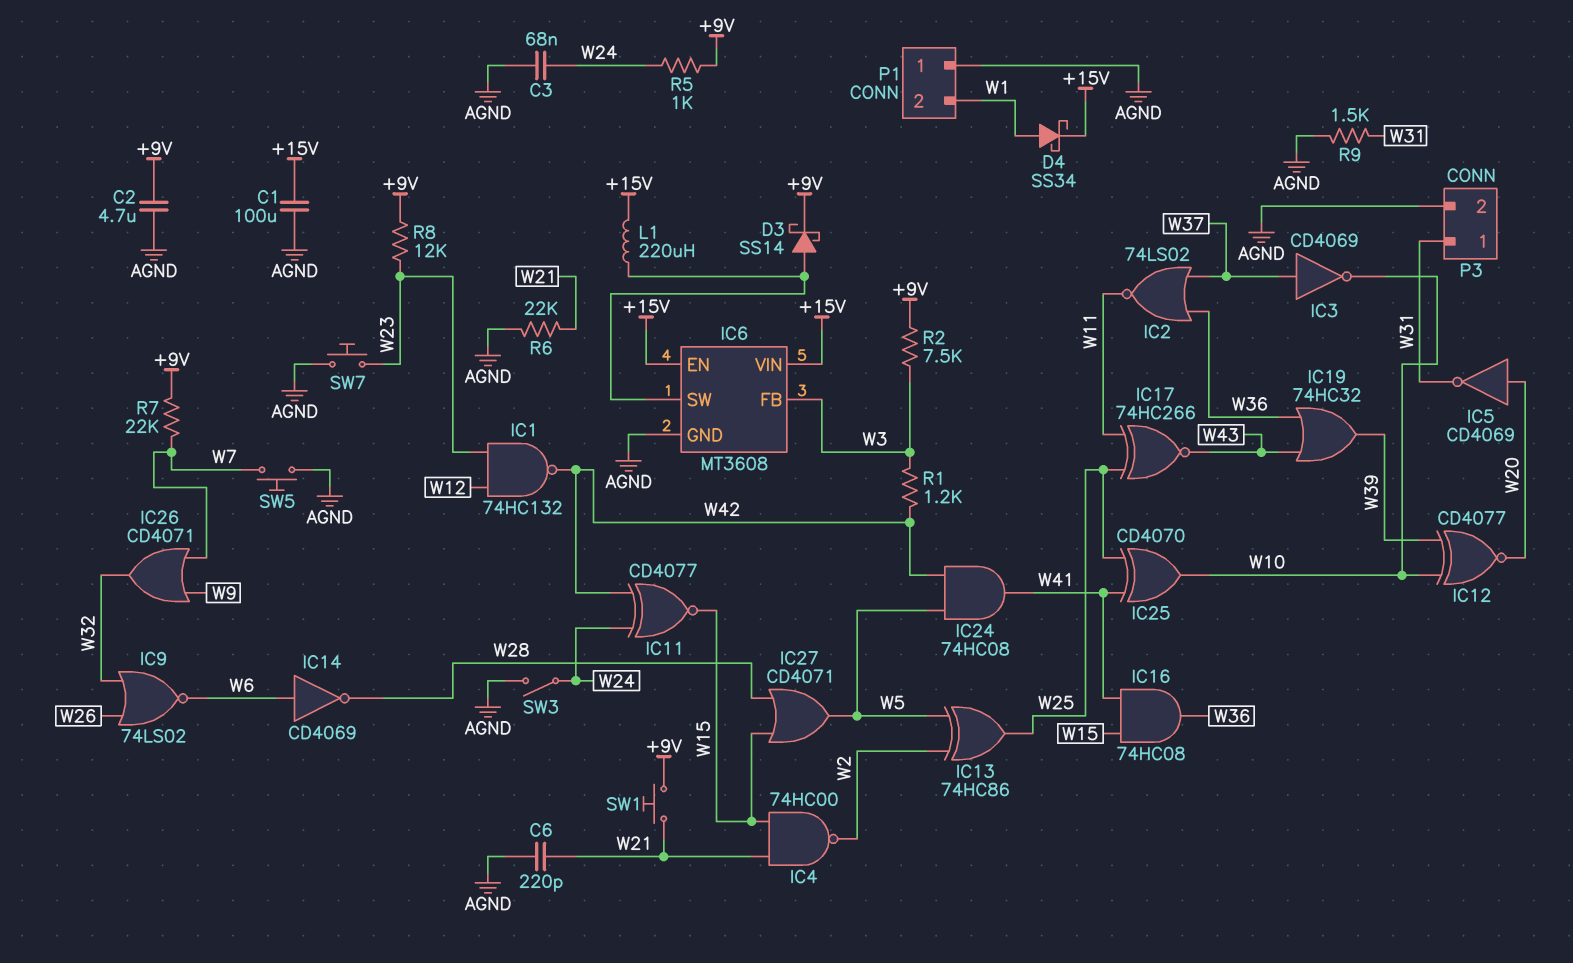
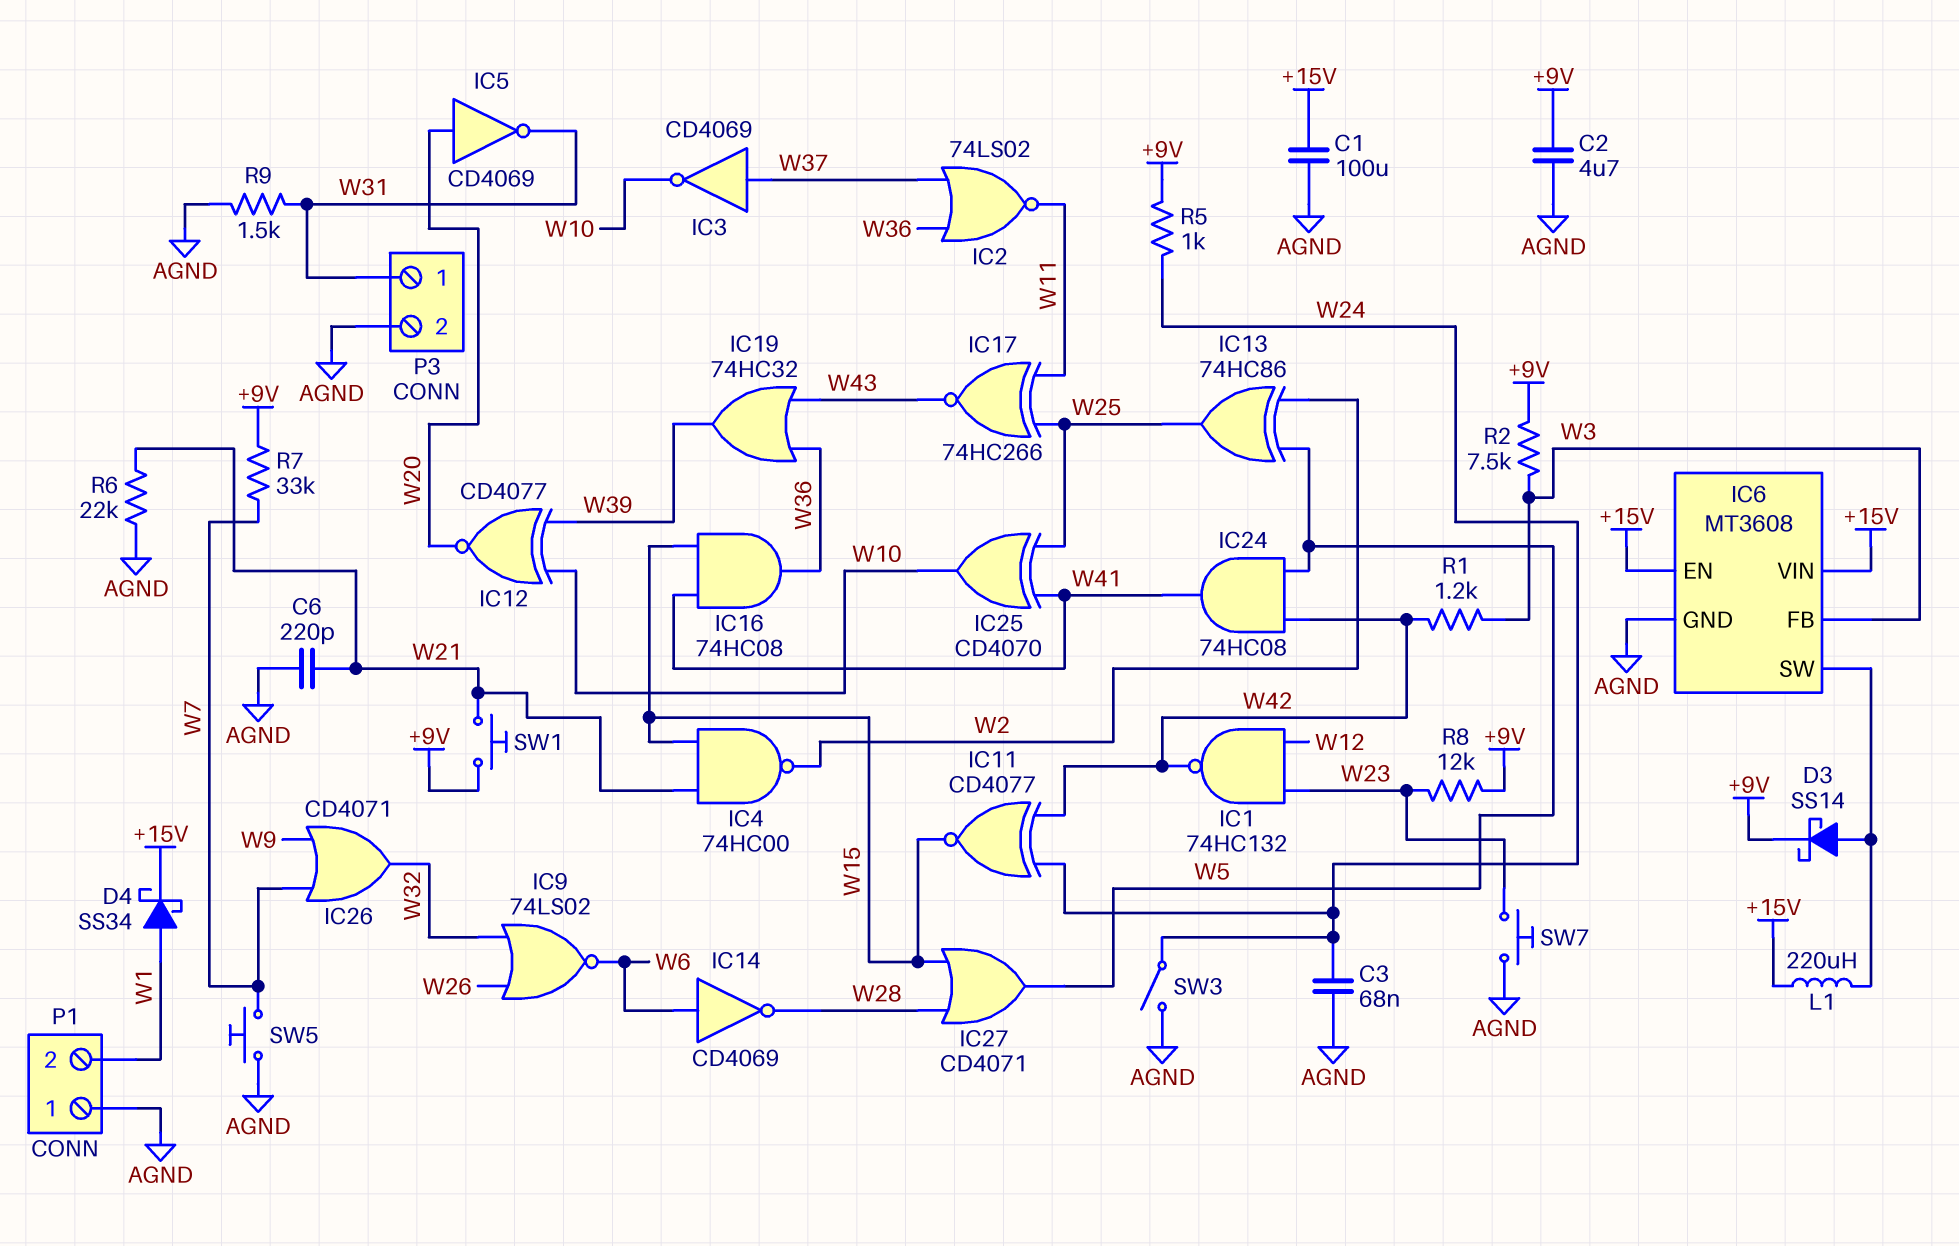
R7: 22k (+9V, W7) -> 33k (+9V, W7)

